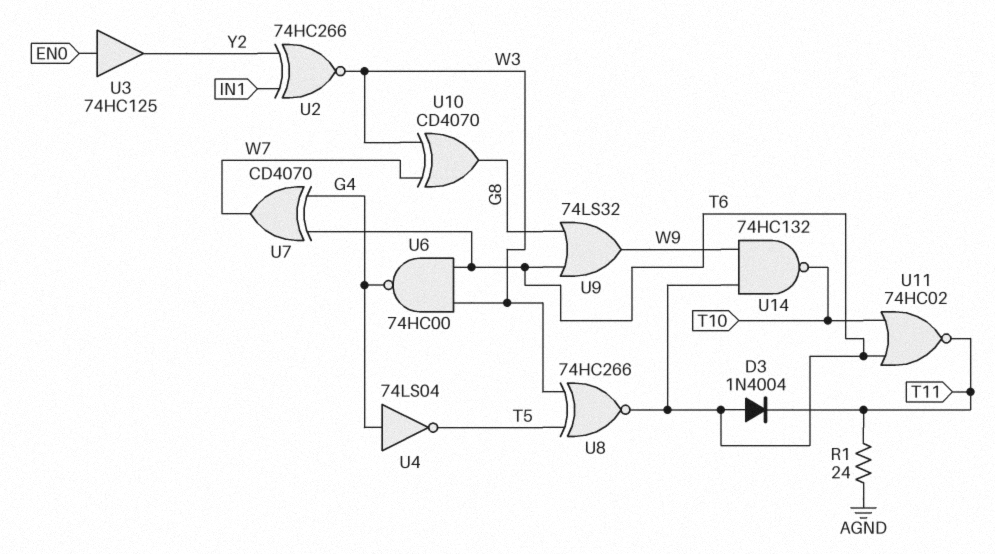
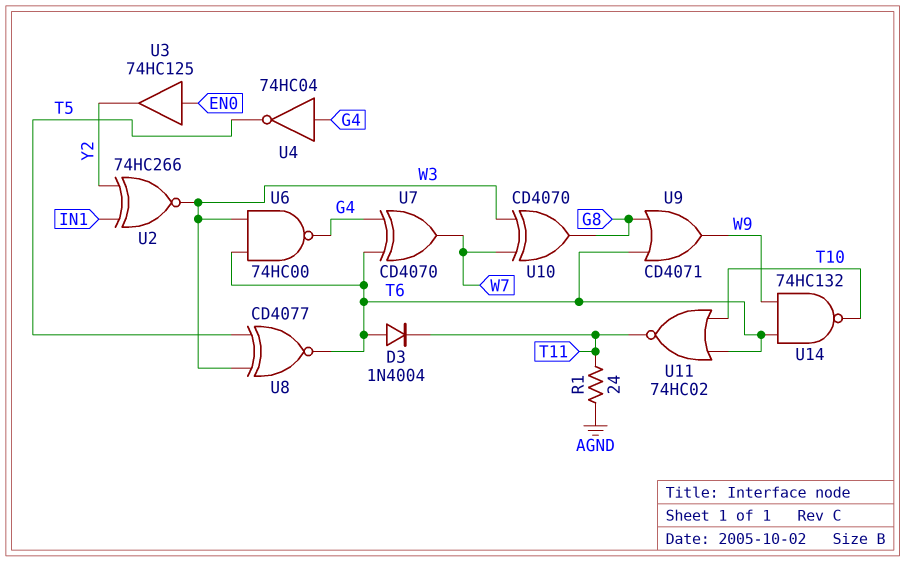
U4: NOT 74LS04 (in G4, out T5) -> NOT 74HC04 (in G4, out T5)
U8: XNOR 74HC266 (in T5, in W3, out T6) -> XNOR CD4077 (in T5, in W3, out T6)
U9: OR 74LS32 (in G8, in T6, out W9) -> OR CD4071 (in G8, in T6, out W9)

